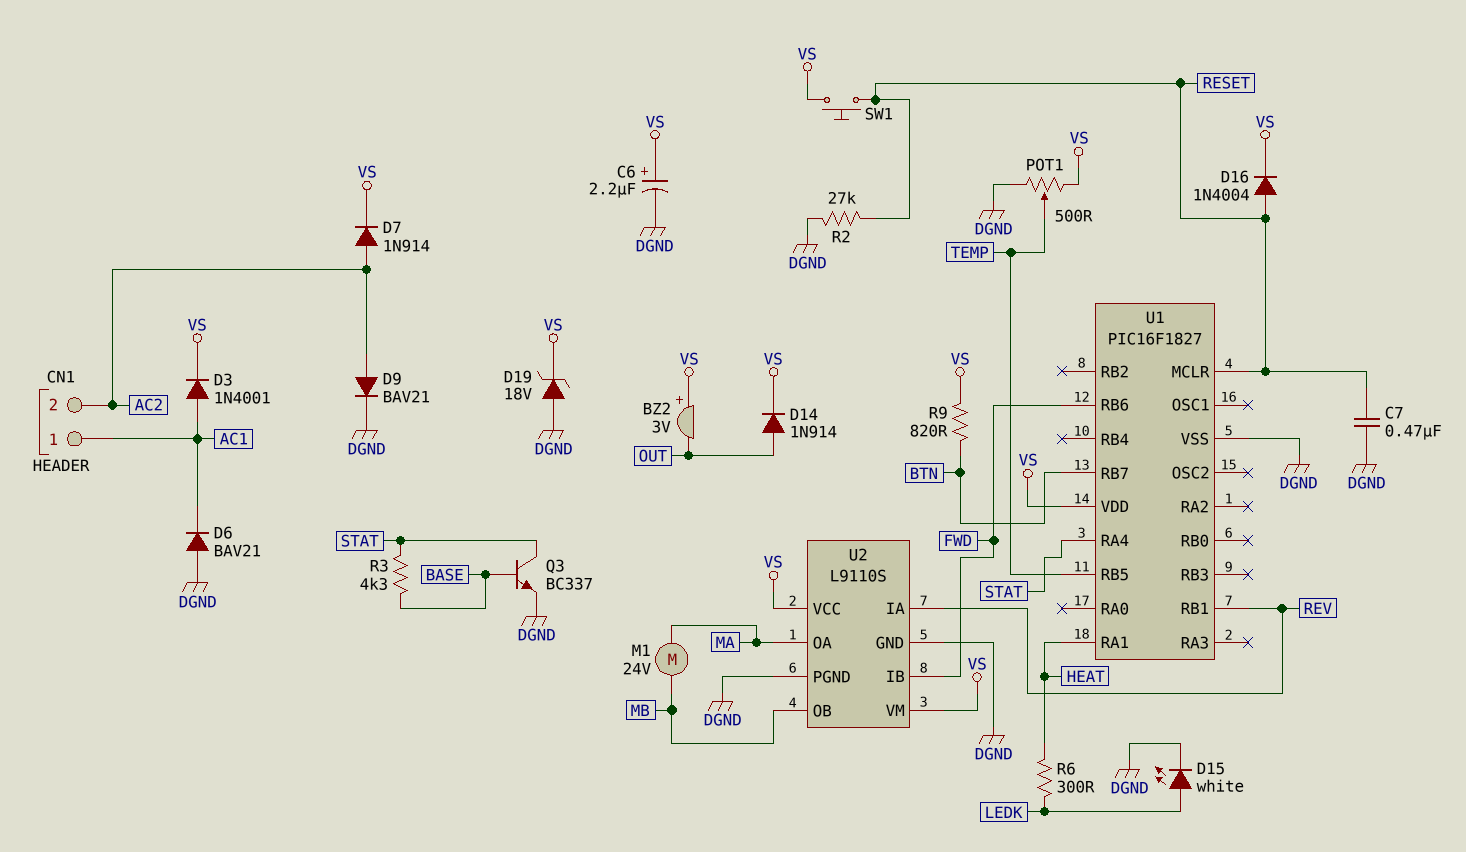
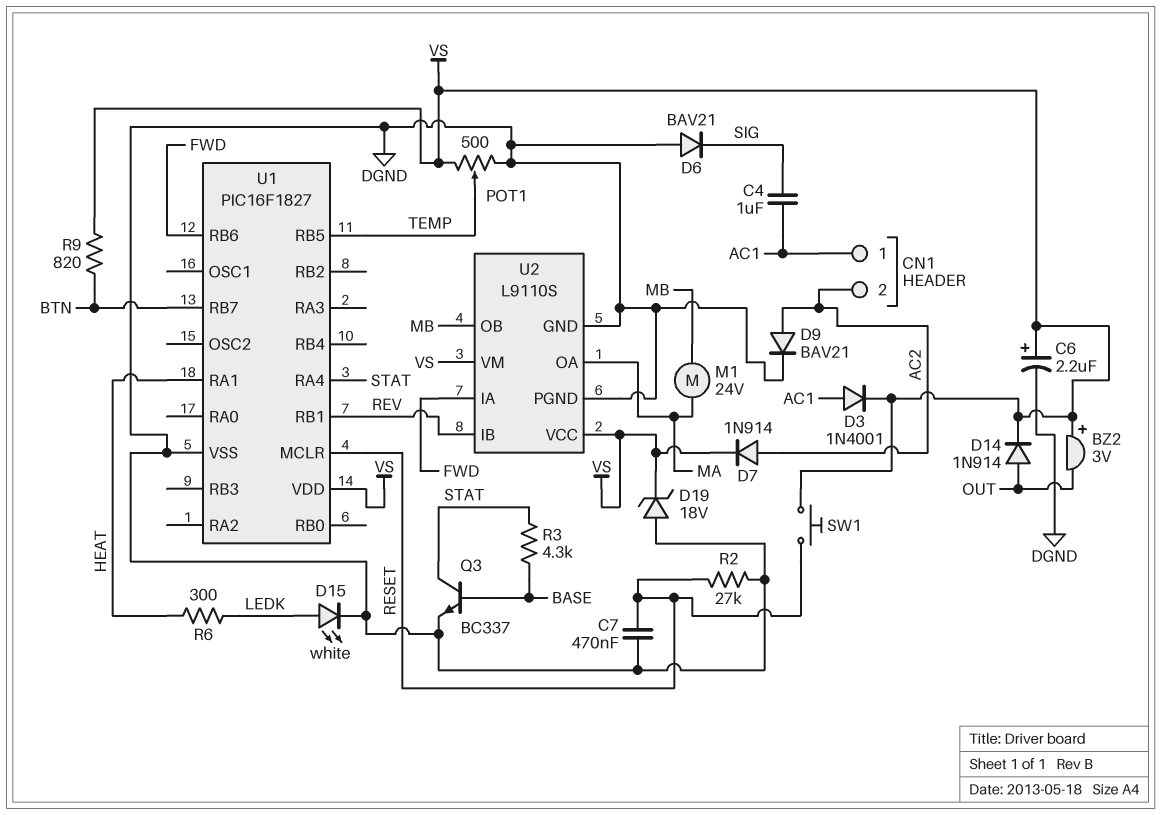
C4: none -> 1uF (AC1, SIG)
D6: diode BAV21 (A DGND, K AC1) -> diode BAV21 (A DGND, K SIG)
D16: diode 1N4004 (A RESET, K VS) -> none
U2 pin IA: REV -> FWD
U2 pin IB: FWD -> REV

